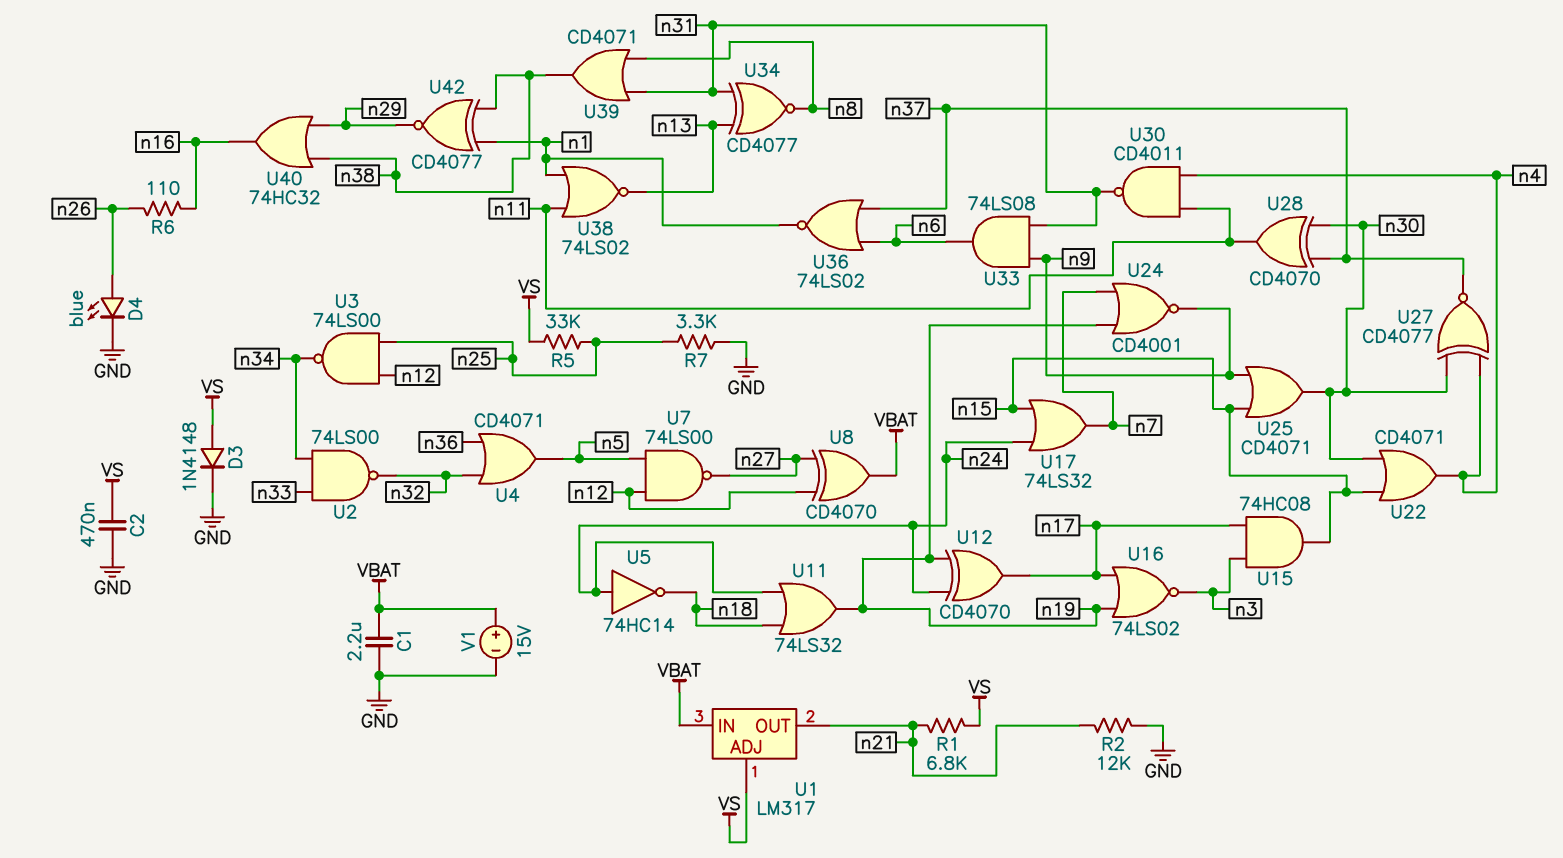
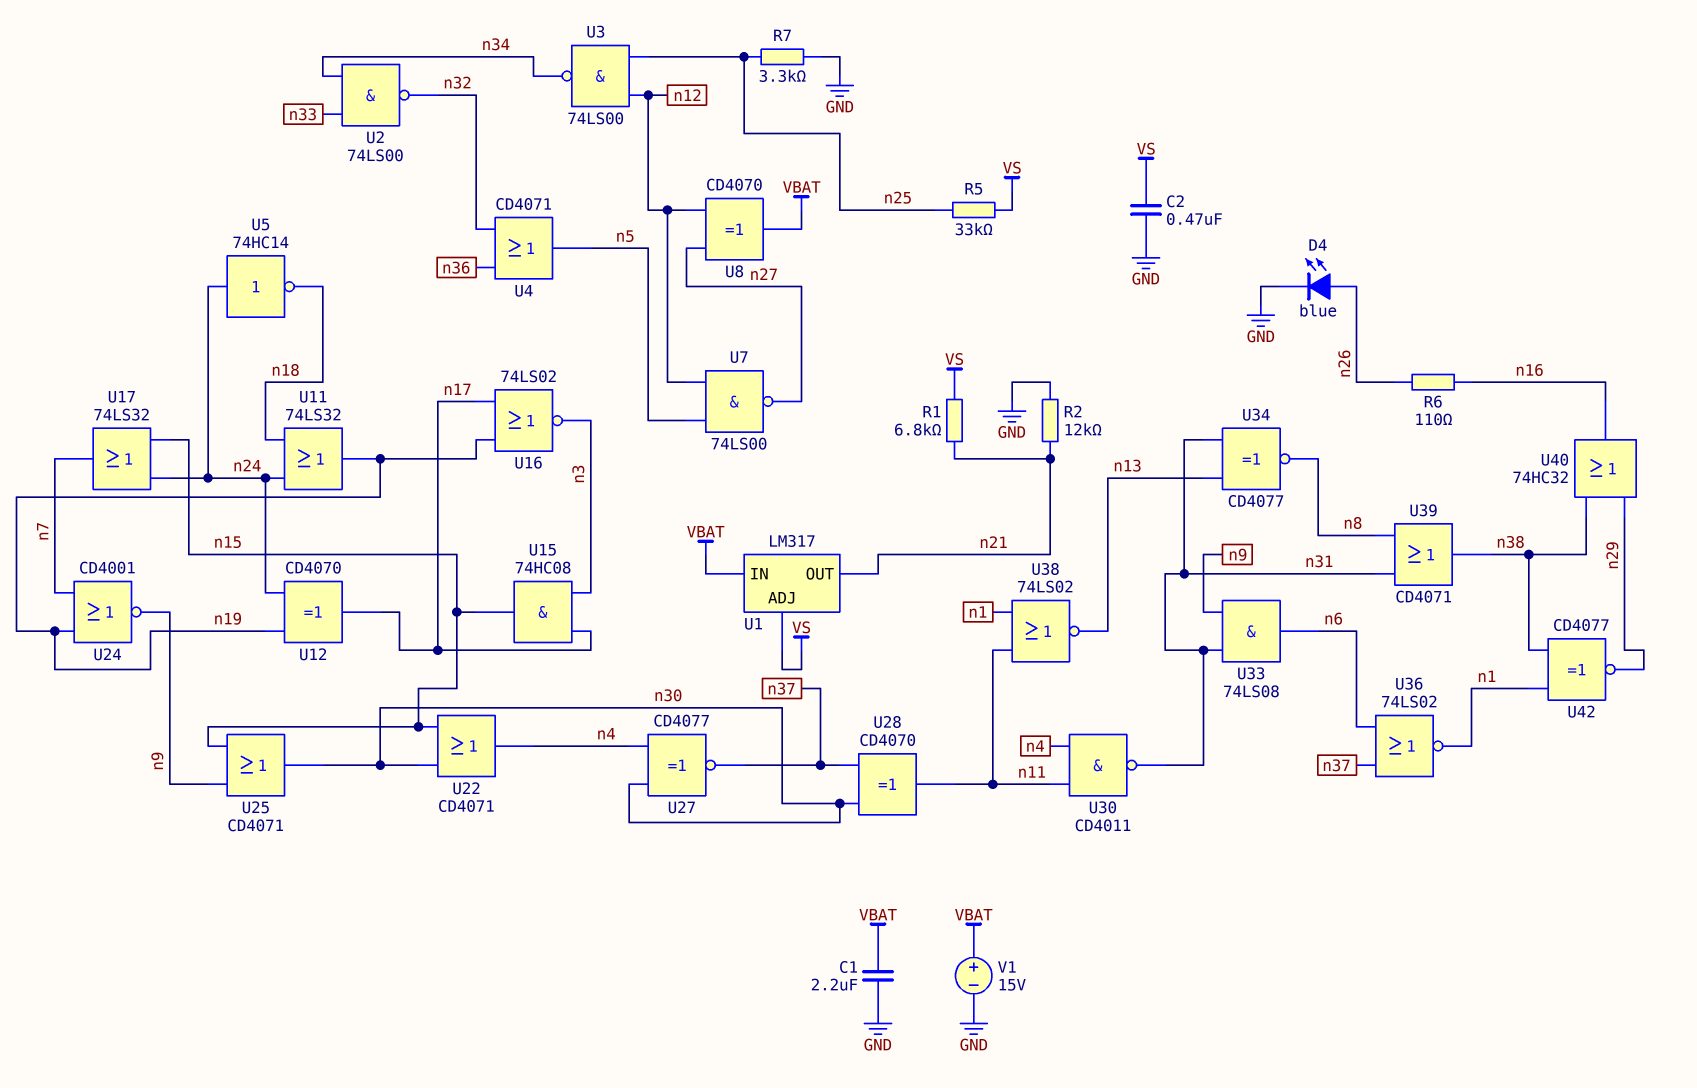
D3: diode 1N4148 (A VS, K GND) -> none

